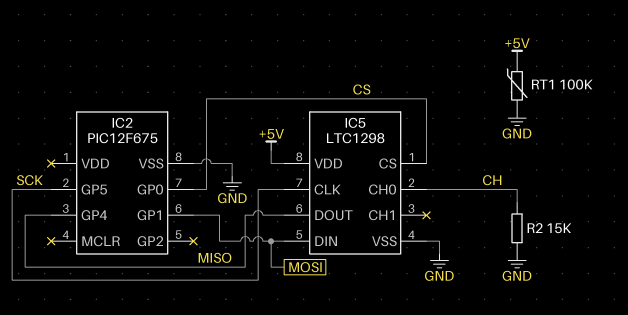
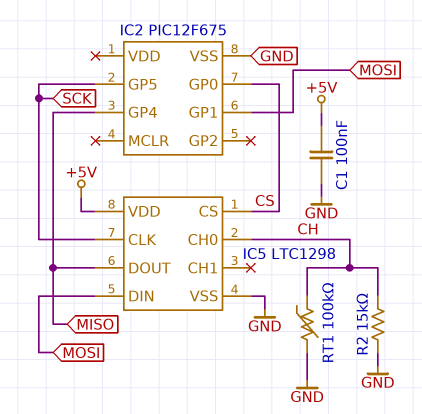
C1: none -> 100nF (+5V, GND)
RT1: 100k (+5V, GND) -> 100k (CH, GND)

